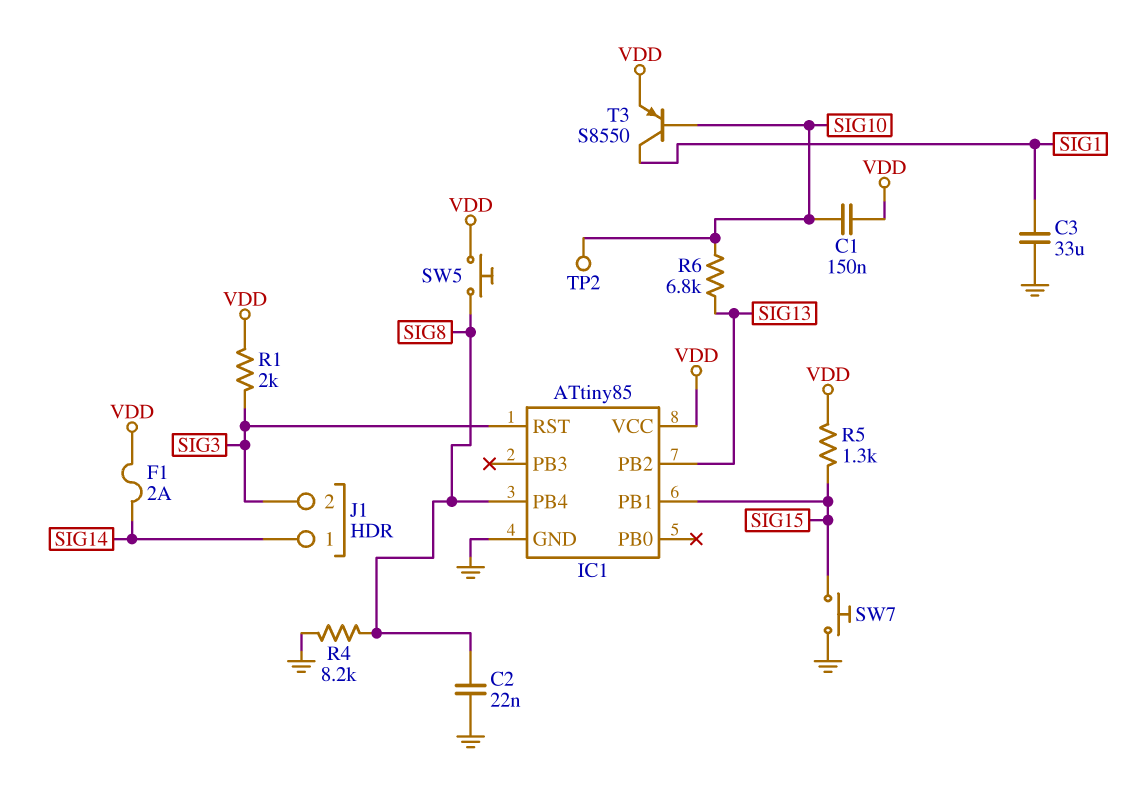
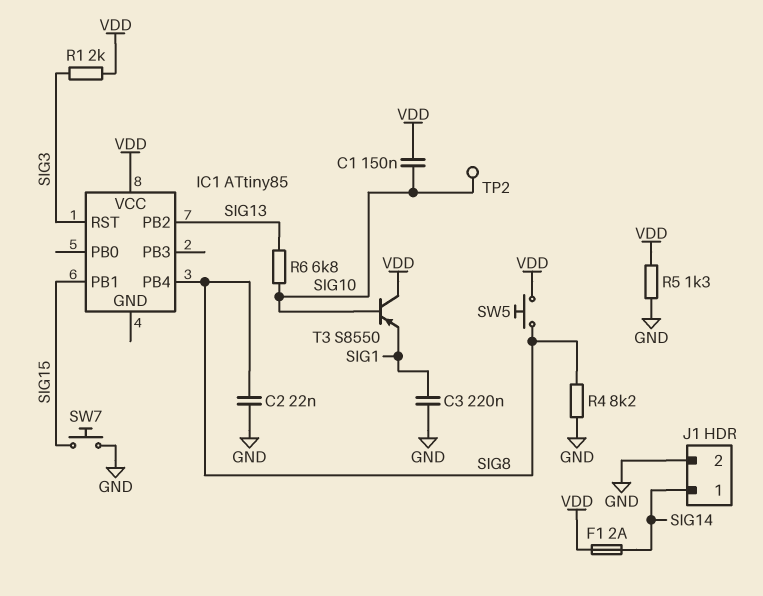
C3: 33uF (GND, SIG1) -> 220nF (GND, SIG1)
IC1 pin GND: GND -> none
J1 pin 2: SIG3 -> GND
R5: 1.3k (SIG15, VDD) -> 1.3k (GND, VDD)
T3: PNP S8550 (B SIG10, C SIG1, E VDD) -> PNP S8550 (B SIG10, C VDD, E SIG1)

